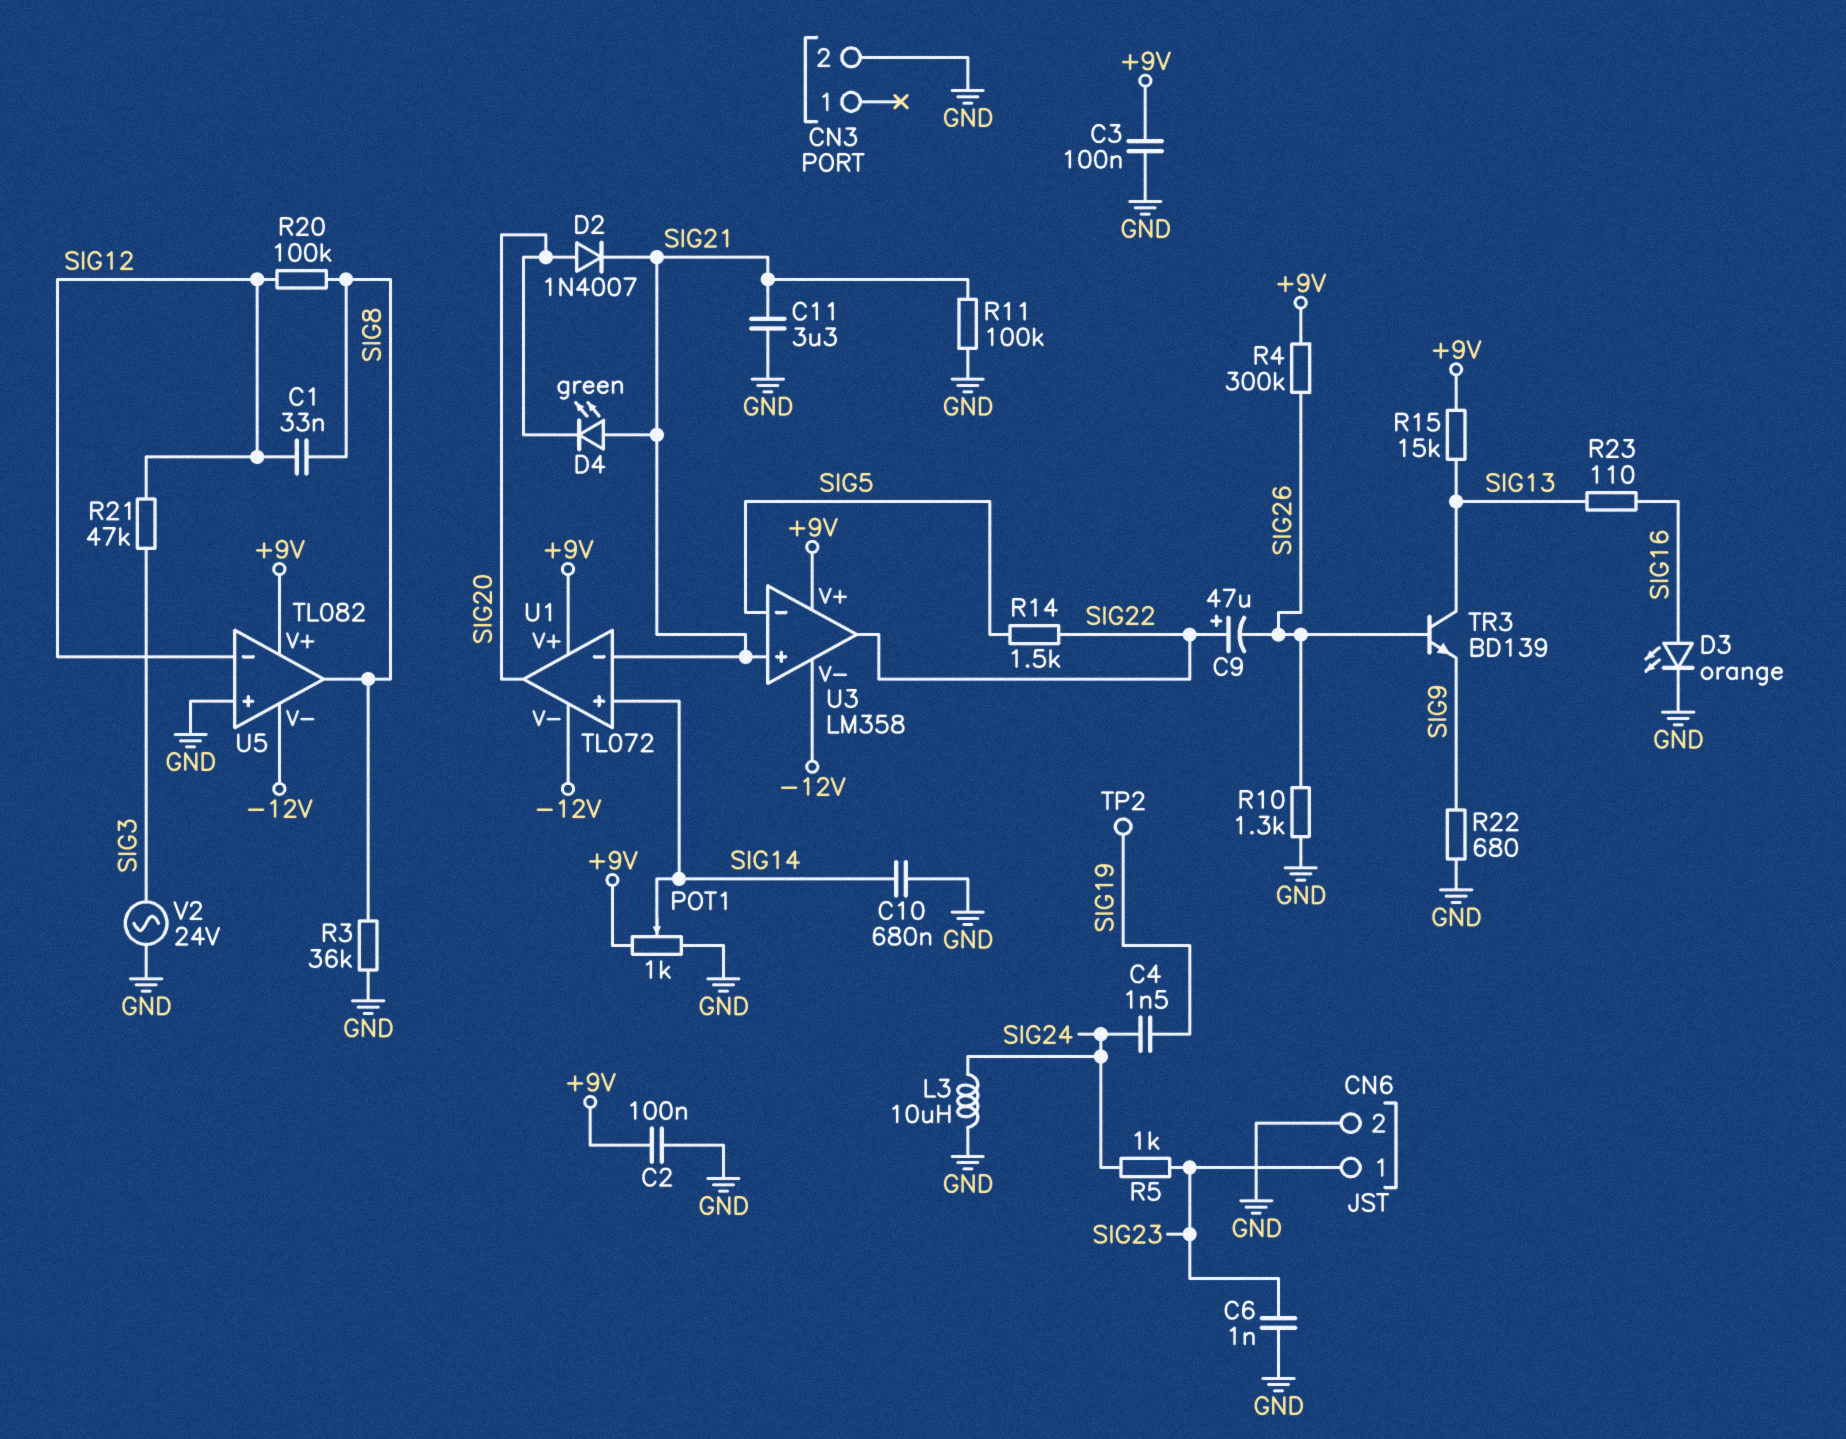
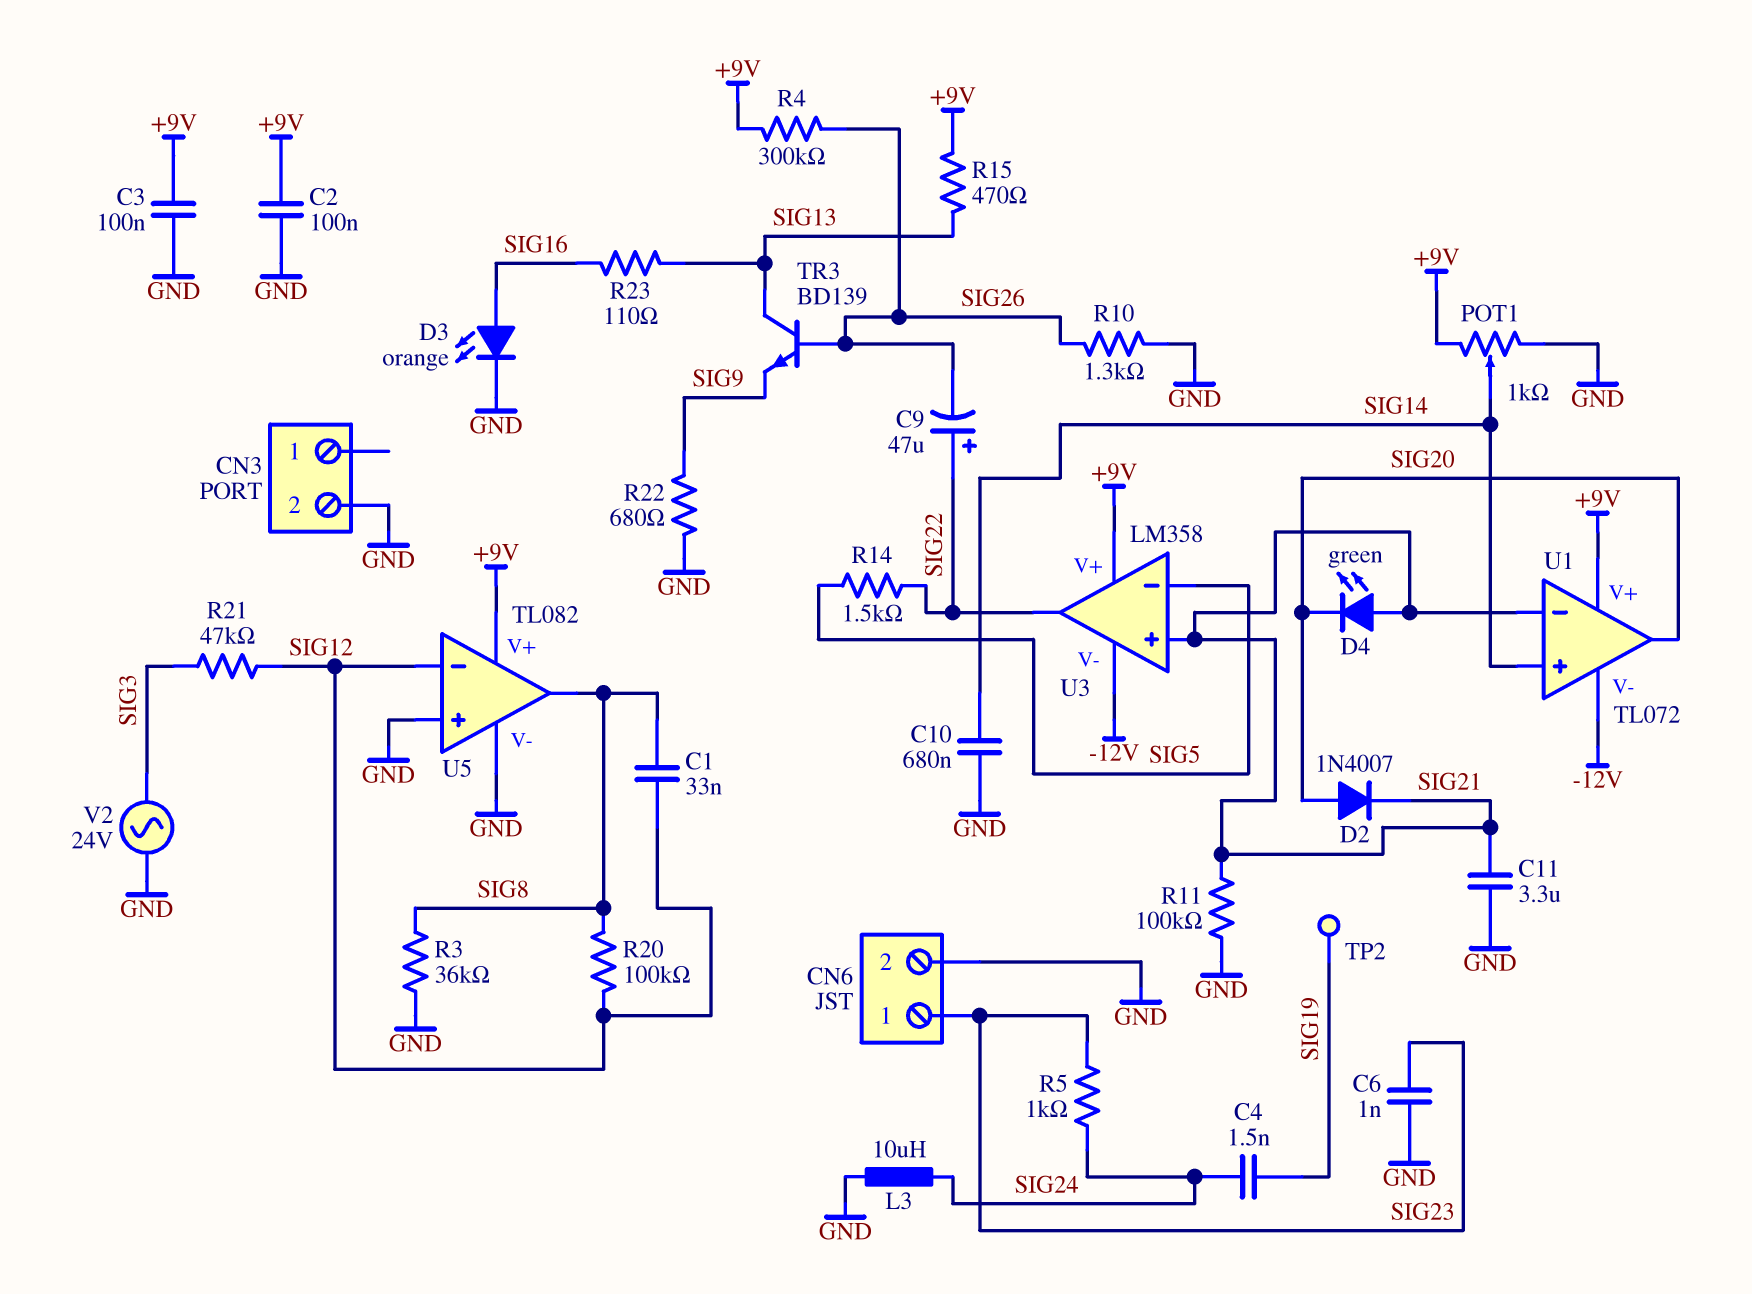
R15: 15k (+9V, SIG13) -> 470 (+9V, SIG13)
U5 pin V-: -12V -> GND

